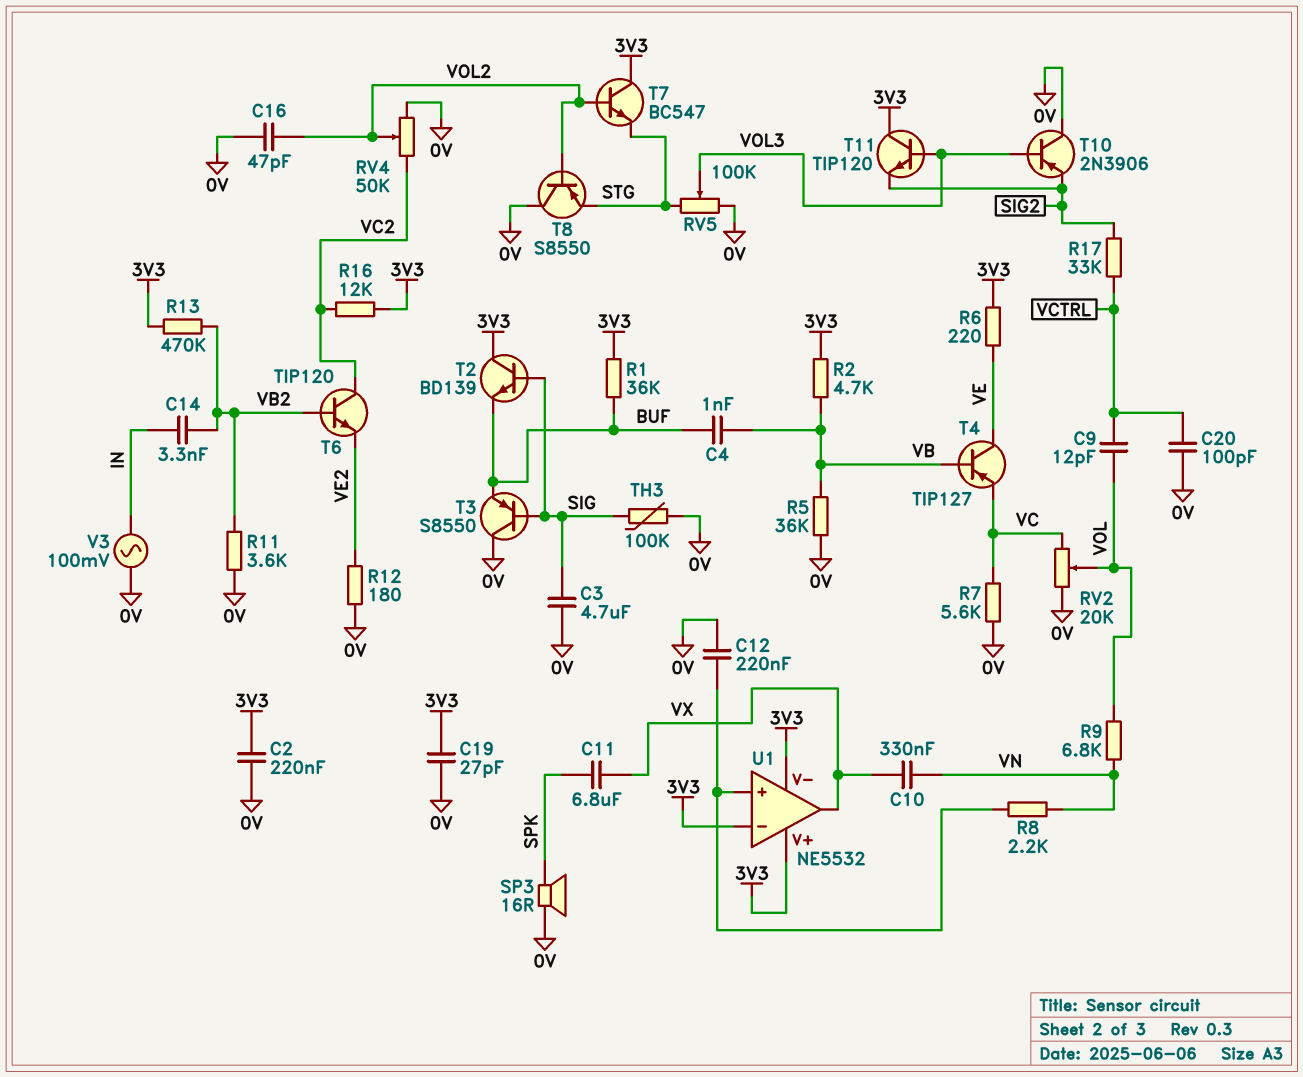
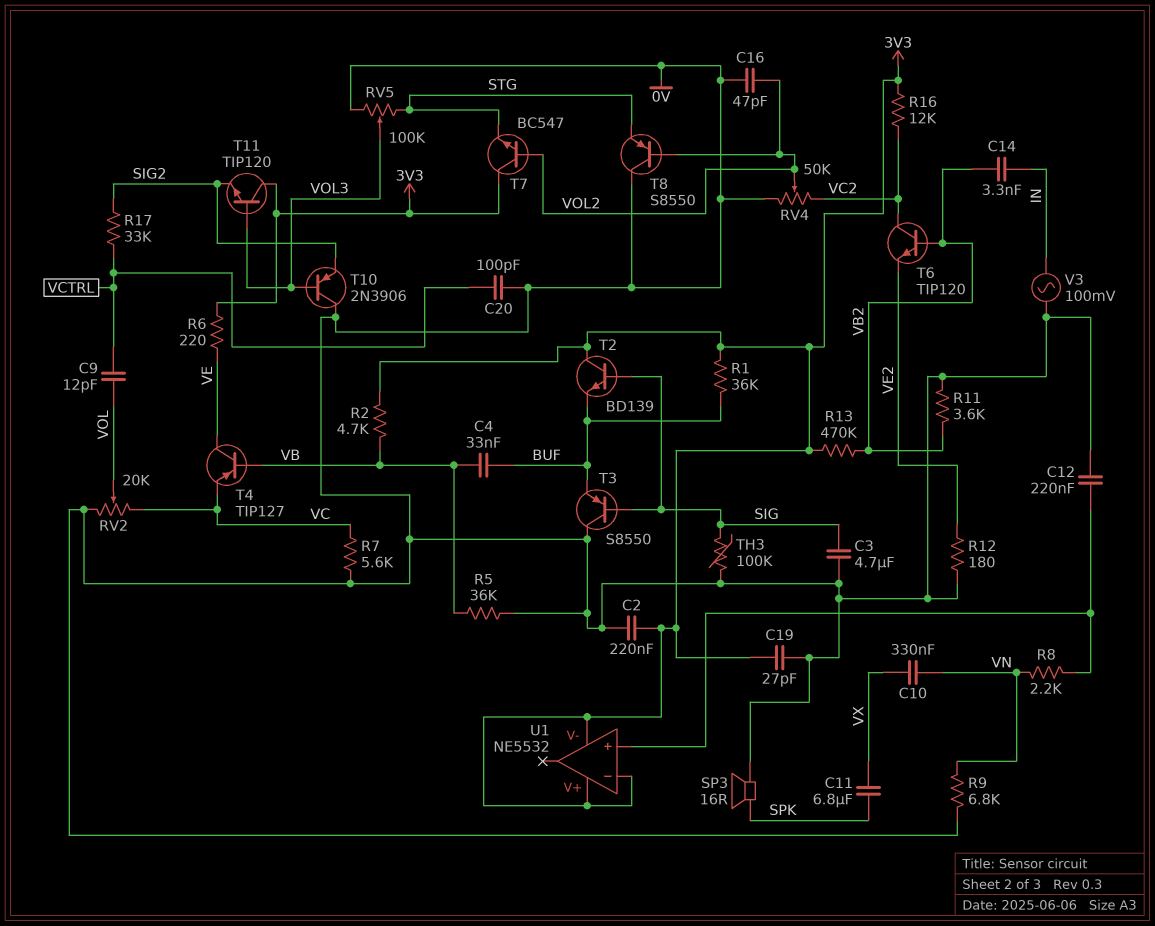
C4: 1nF (BUF, VB) -> 33nF (BUF, VB)
R9: 6.8k (VN, VOL) -> 6.8k (0V, VN)
U1 pin out: VX -> none

